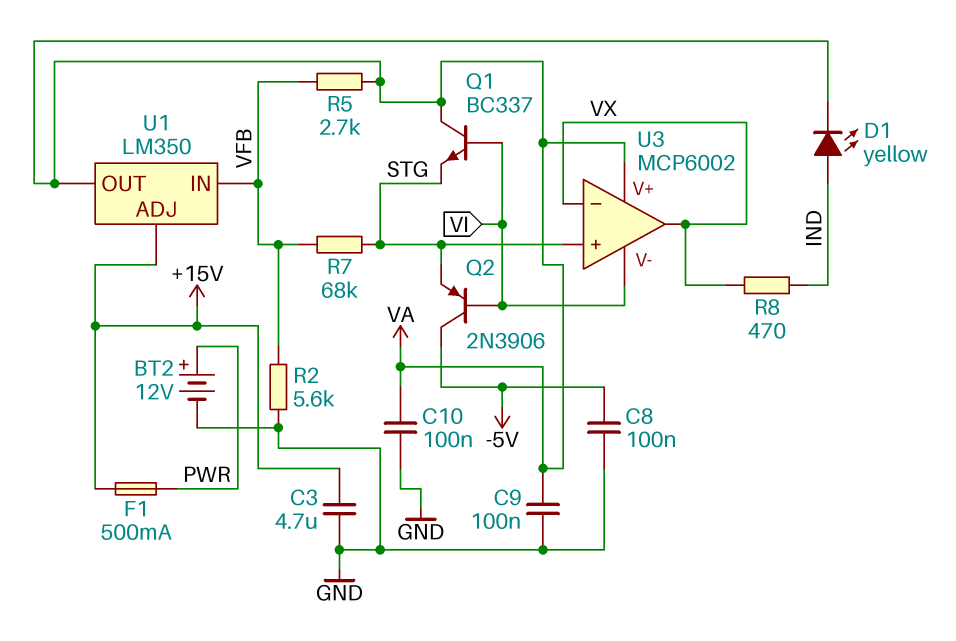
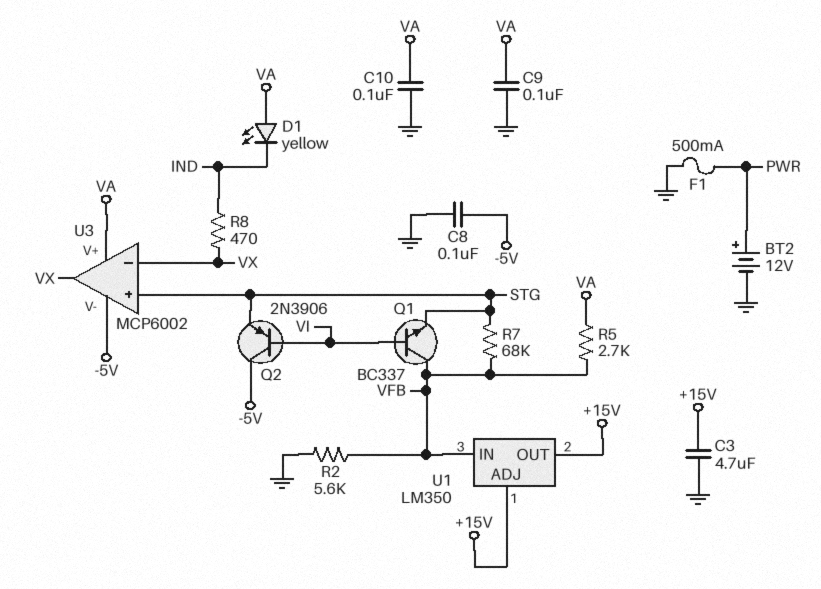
D1: LED yellow (A IND, K VA) -> LED yellow (A VA, K IND)
F1: 500mA (+15V, PWR) -> 500mA (GND, PWR)
Q1: NPN BC337 (B VI, C VA, E STG) -> NPN BC337 (B VI, C VFB, E STG)
U1 pin OUT: VA -> +15V
U3 pin V-: VI -> -5V

